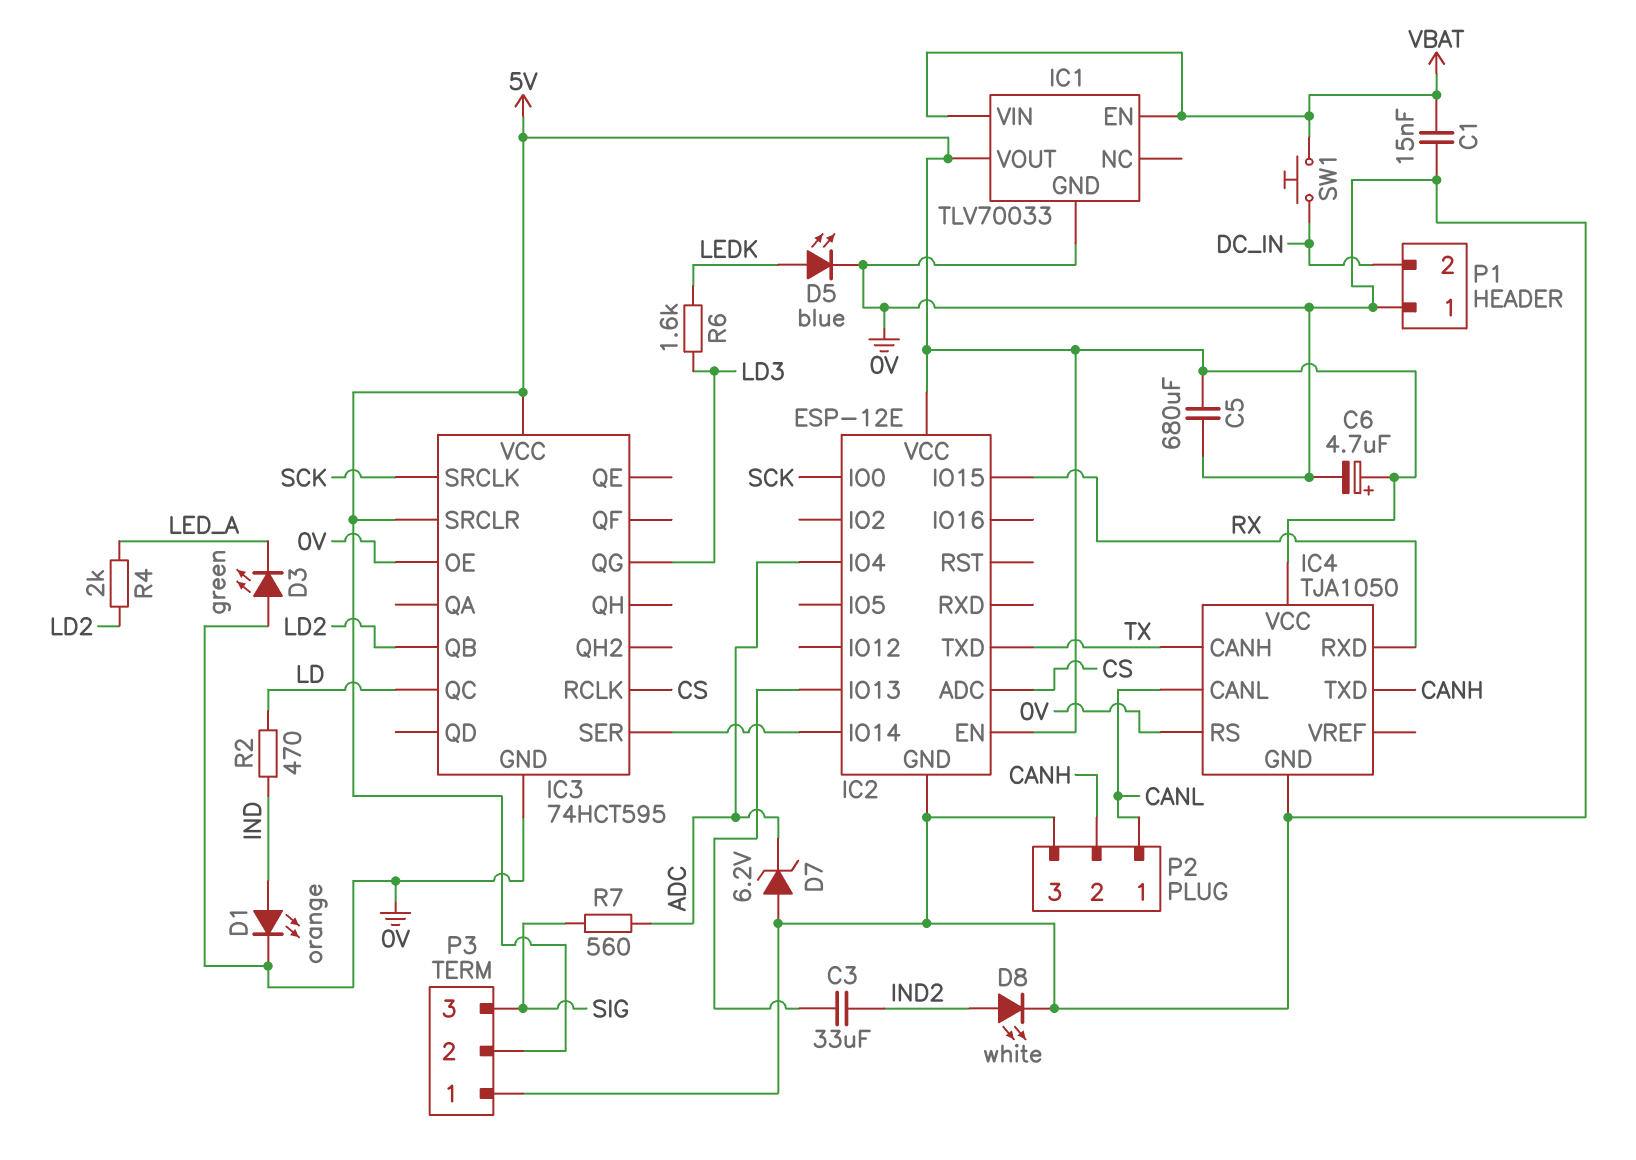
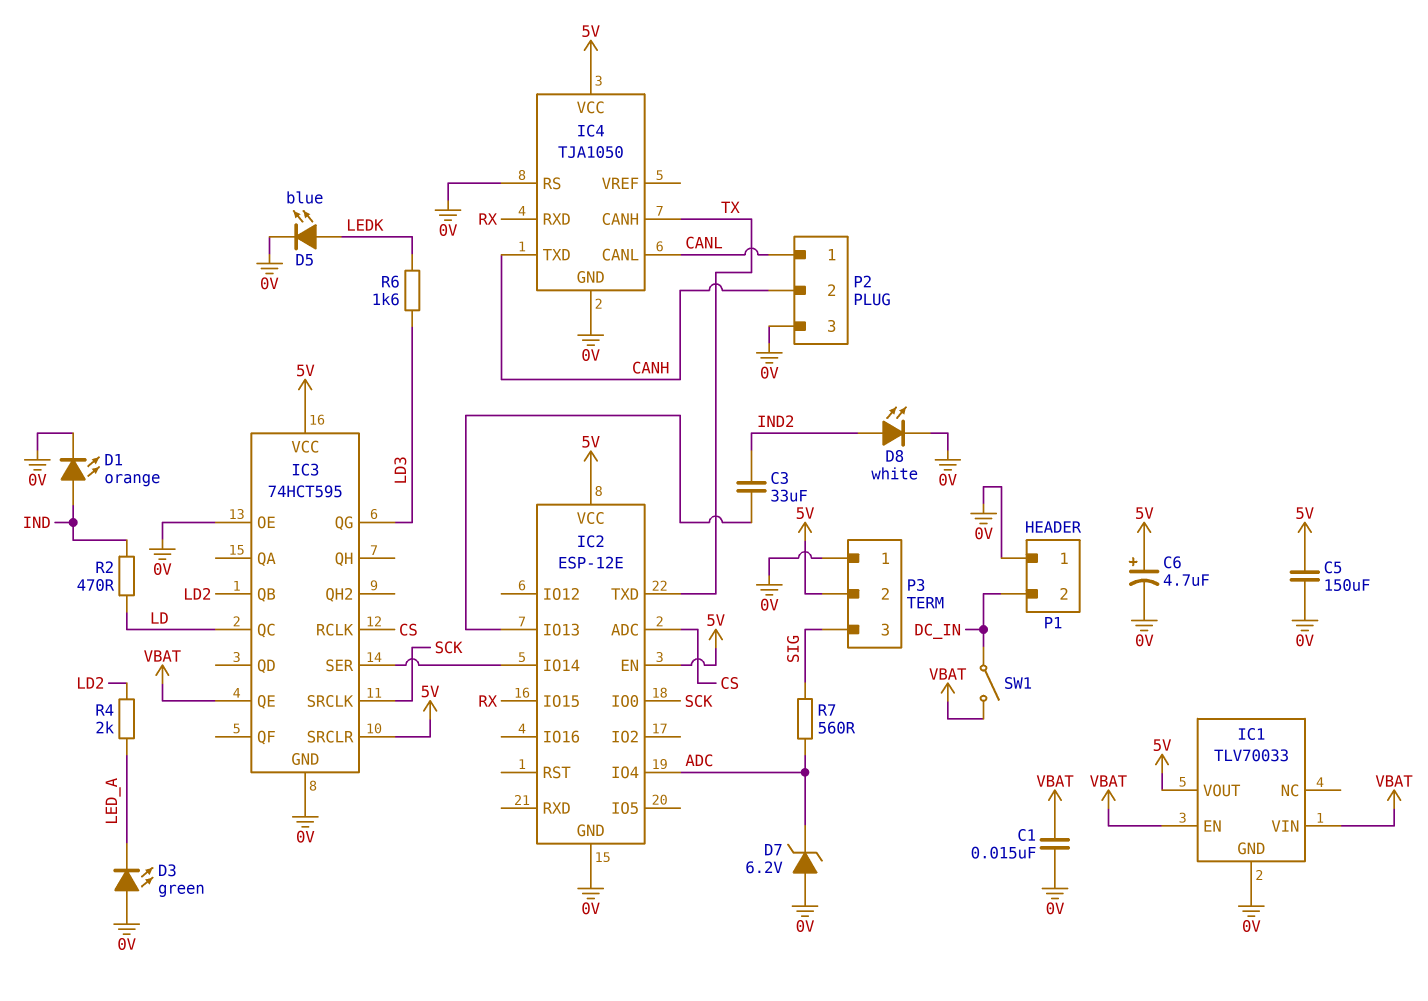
C5: 680uF (0V, 5V) -> 150uF (0V, 5V)
IC3 pin QE: none -> VBAT
SW1: button (DC_IN, VBAT) -> switch (DC_IN, VBAT)

